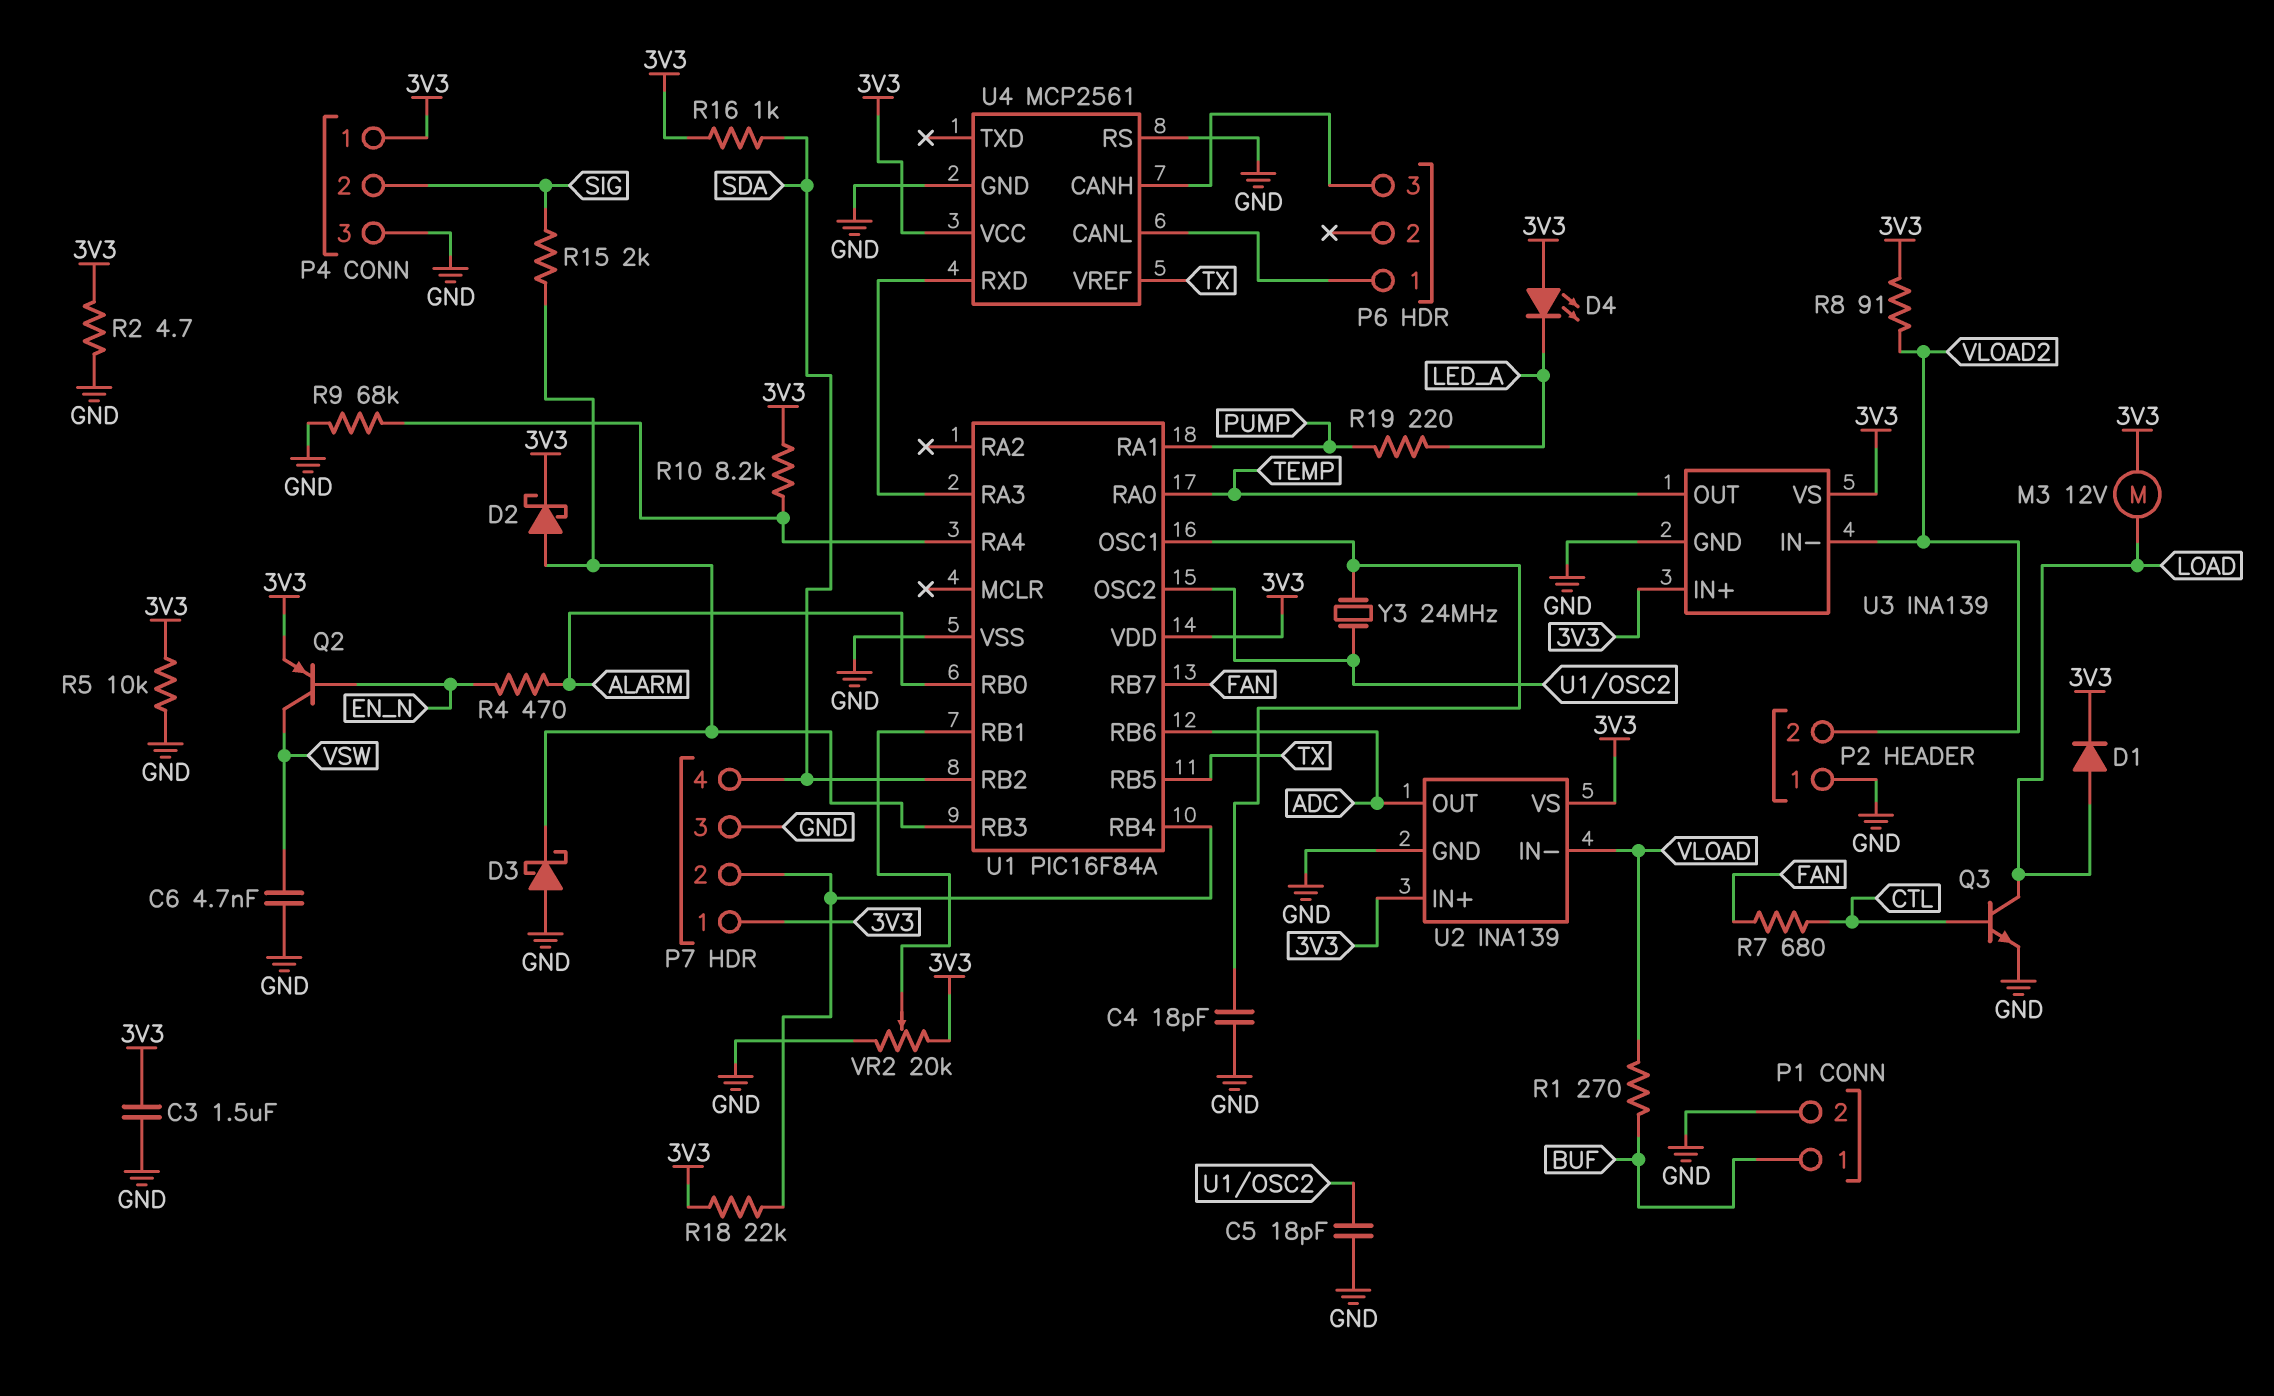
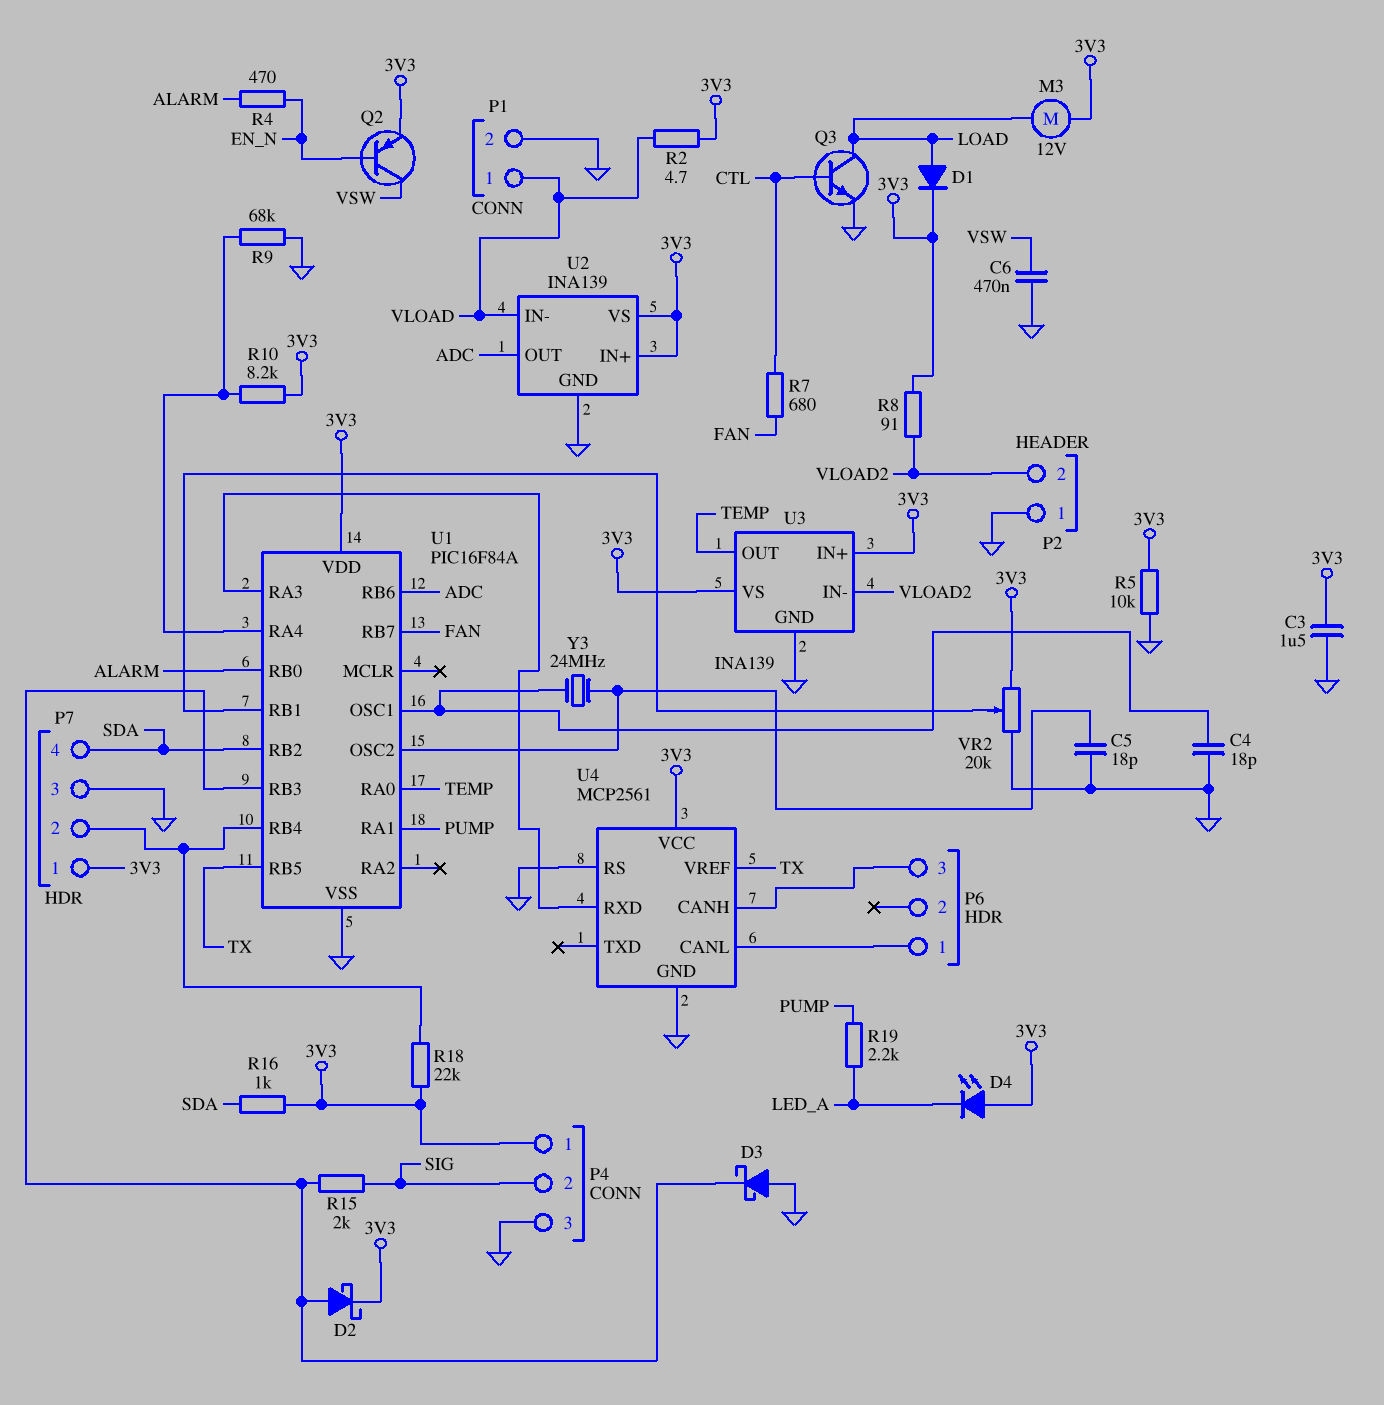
C6: 4.7nF (GND, VSW) -> 470nF (GND, VSW)
P1 pin 1: BUF -> VLOAD
R1: 270 (BUF, VLOAD) -> none
R2: 4.7 (3V3, GND) -> 4.7 (3V3, VLOAD)
R19: 220 (LED_A, PUMP) -> 2.2k (LED_A, PUMP)

